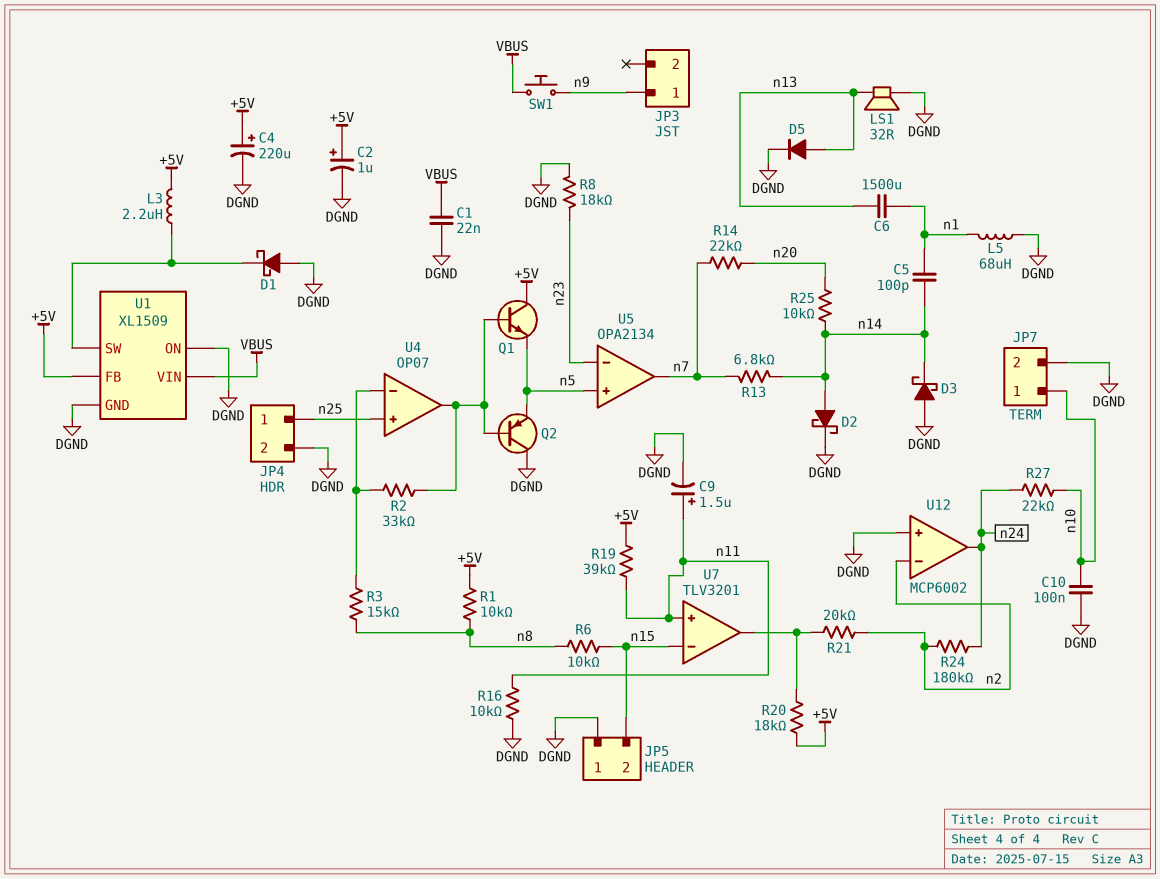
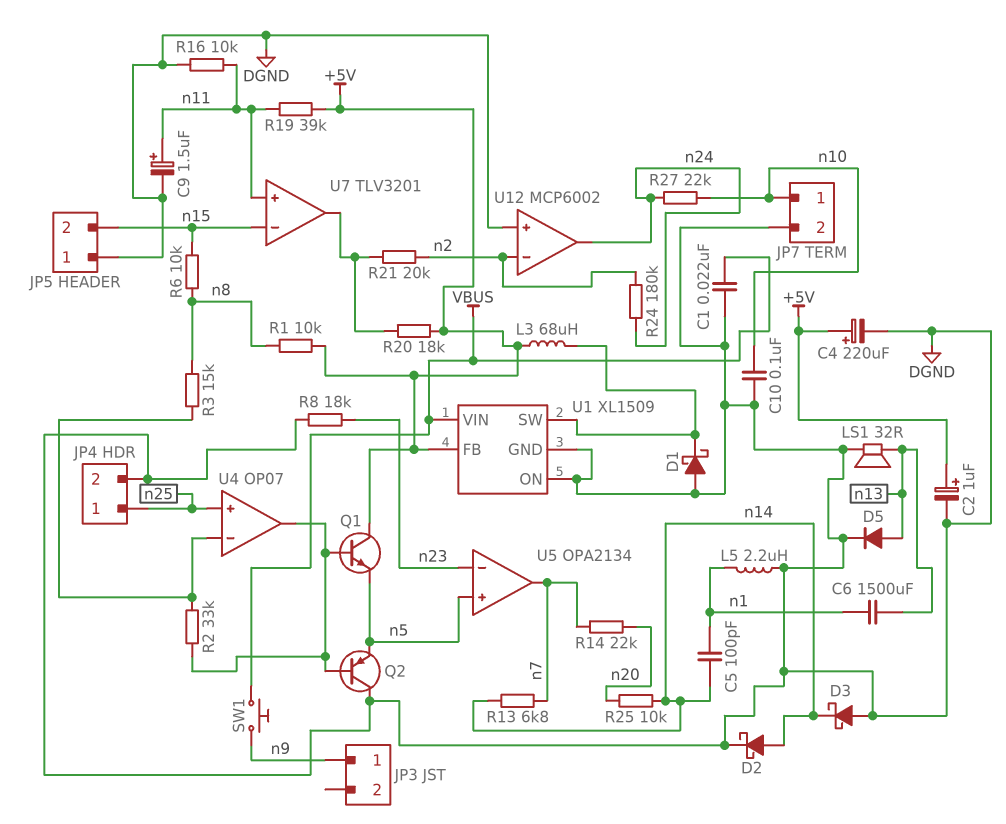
L3: 2.2uH (+5V, U1/SW) -> 68uH (+5V, U1/SW)
L5: 68uH (DGND, n1) -> 2.2uH (DGND, n1)

